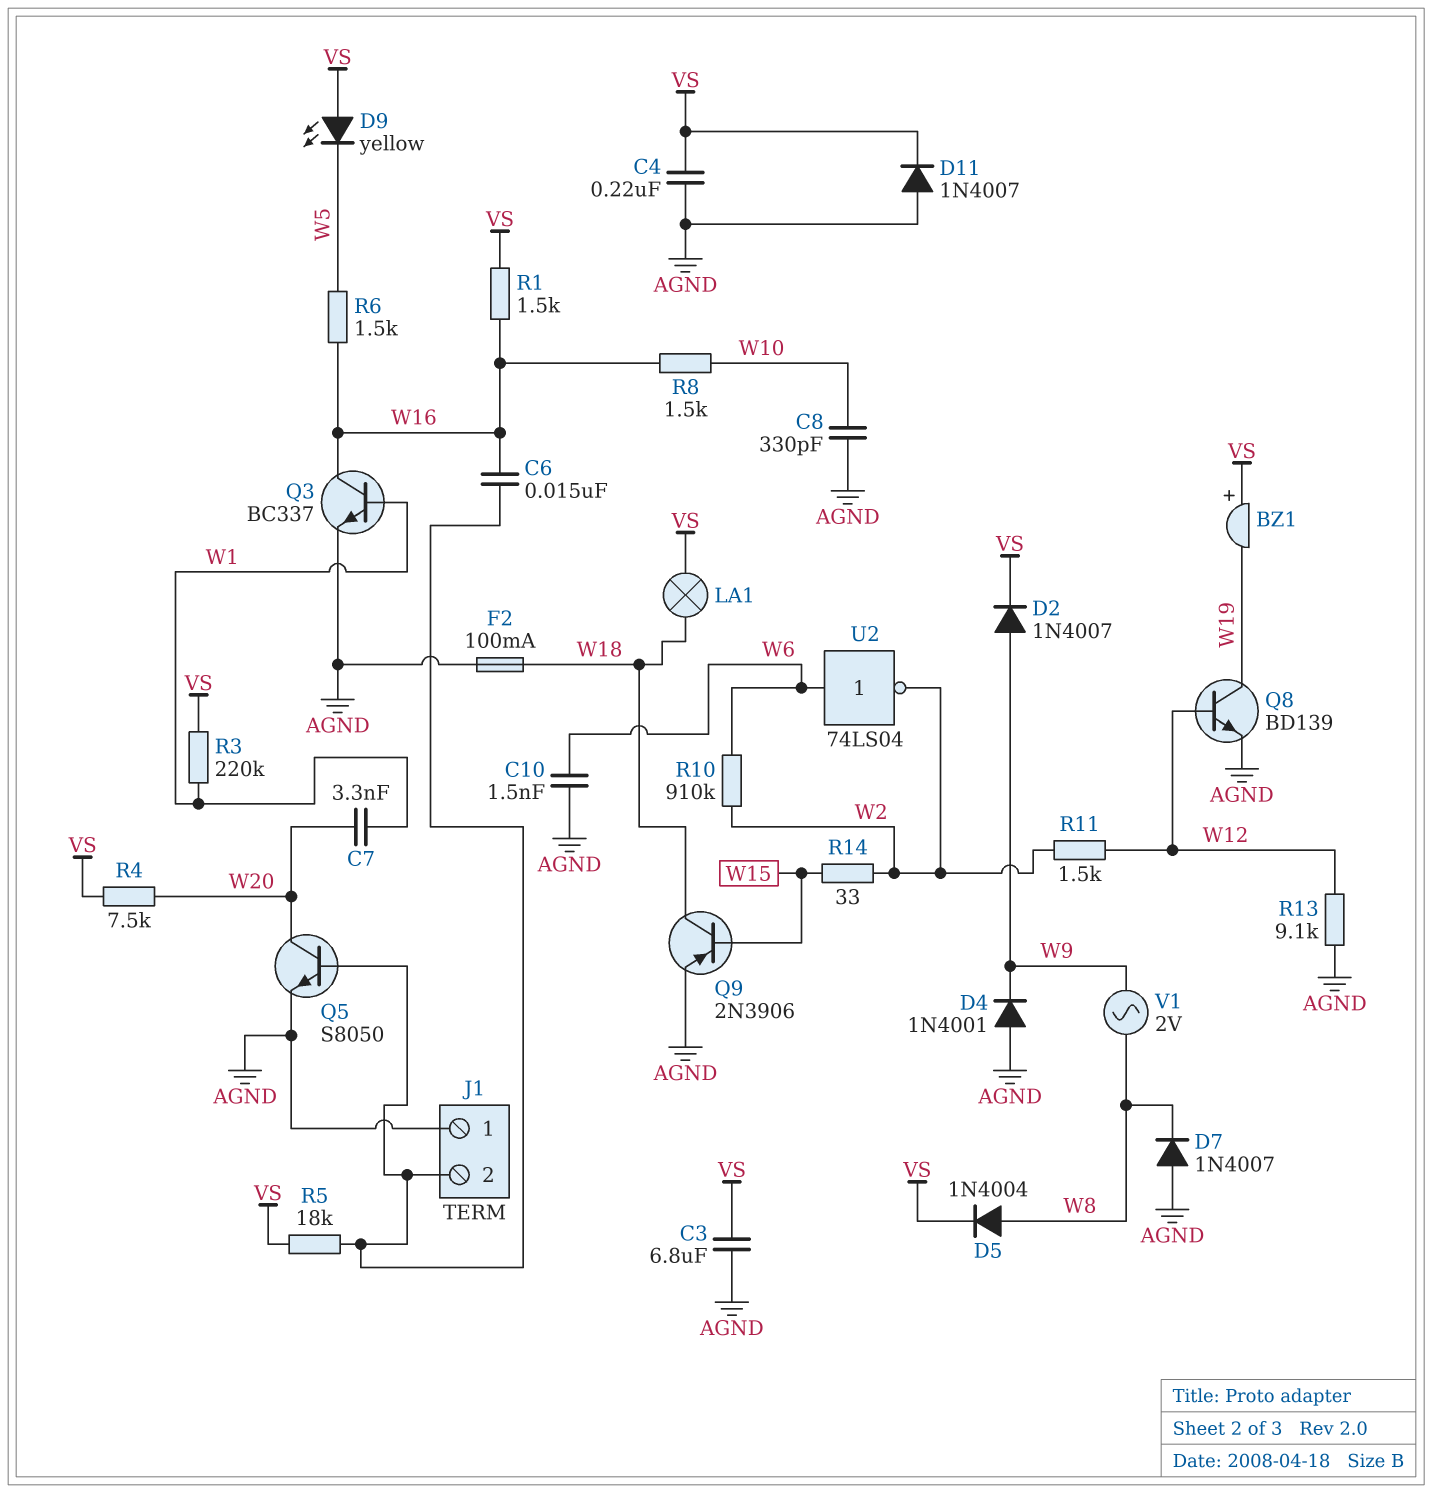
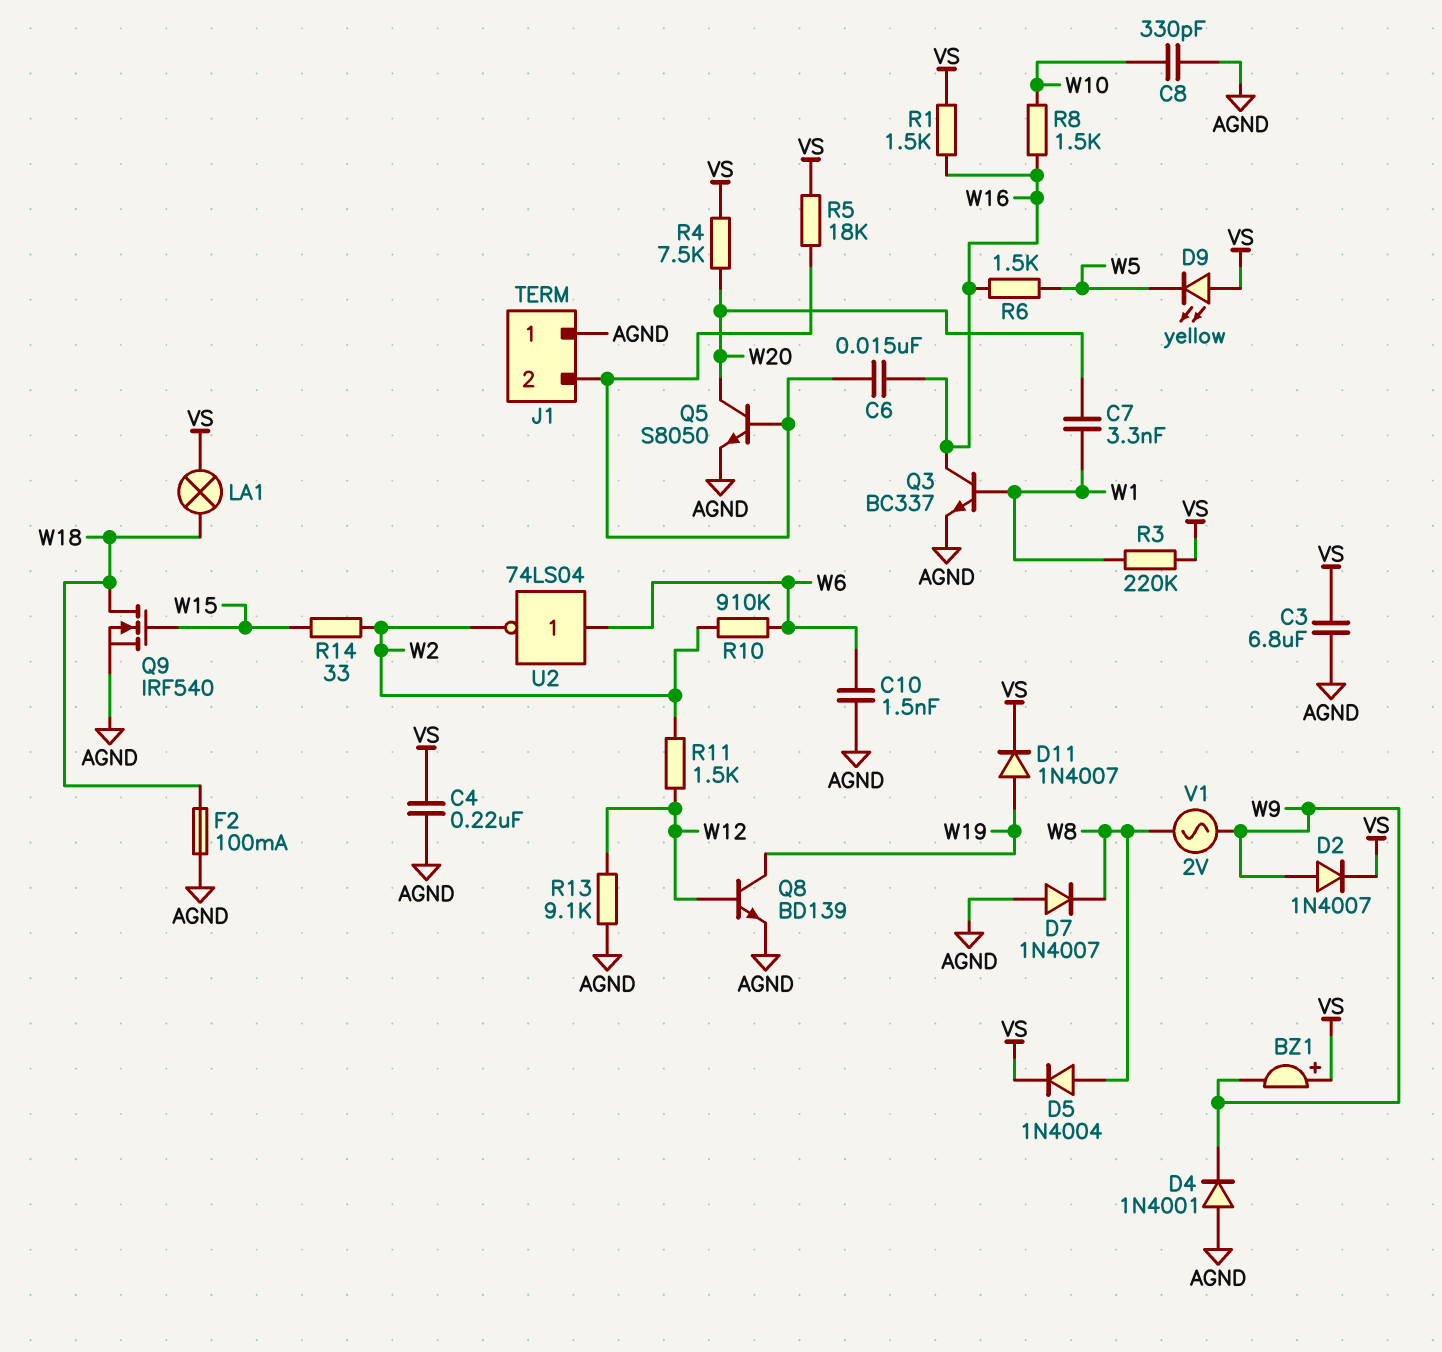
BZ1: buzzer (plus VS, minus W19) -> buzzer (plus VS, minus W9)
D11: diode 1N4007 (A AGND, K VS) -> diode 1N4007 (A W19, K VS)
Q9: PNP 2N3906 (B W15, C W18, E AGND) -> NMOS IRF540 (G W15, D W18, S AGND)

